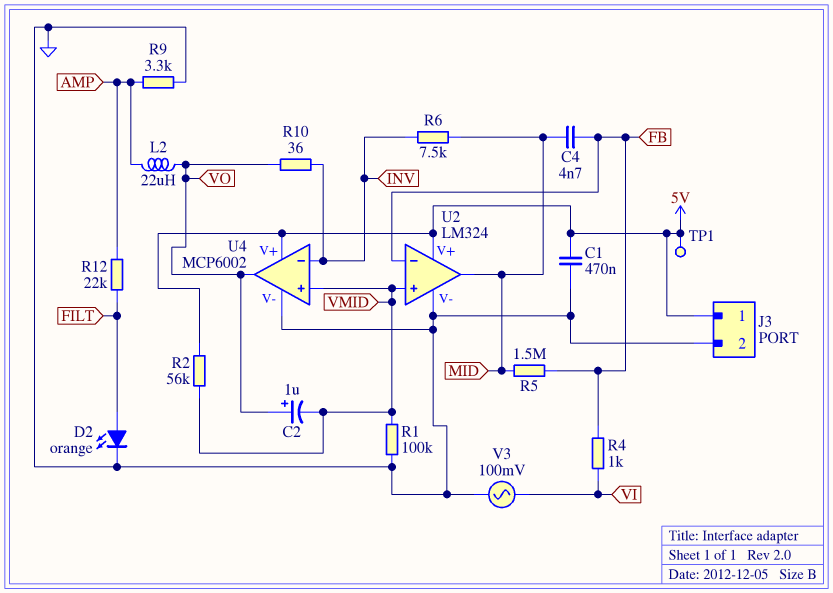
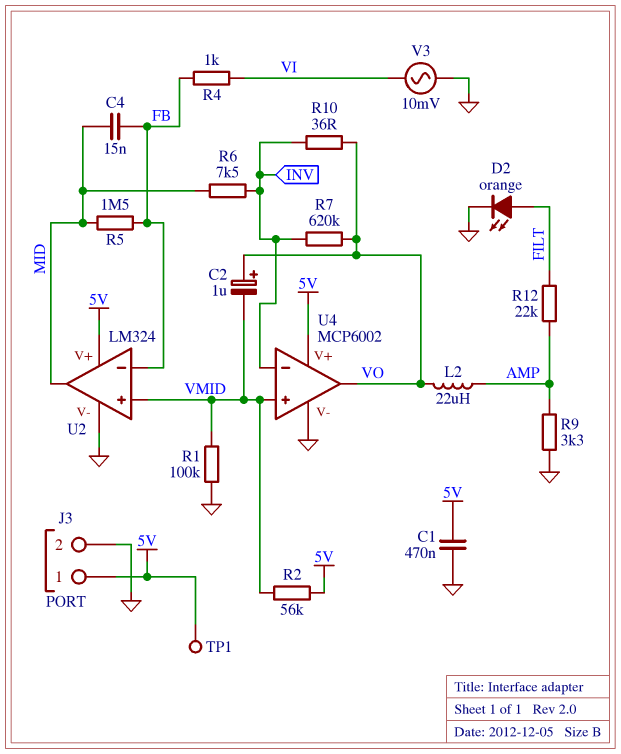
C4: 4.7nF (FB, MID) -> 15nF (FB, MID)
R7: none -> 620k (INV, VO)
V3: AC 100mV (GND, VI) -> AC 10mV (GND, VI)

